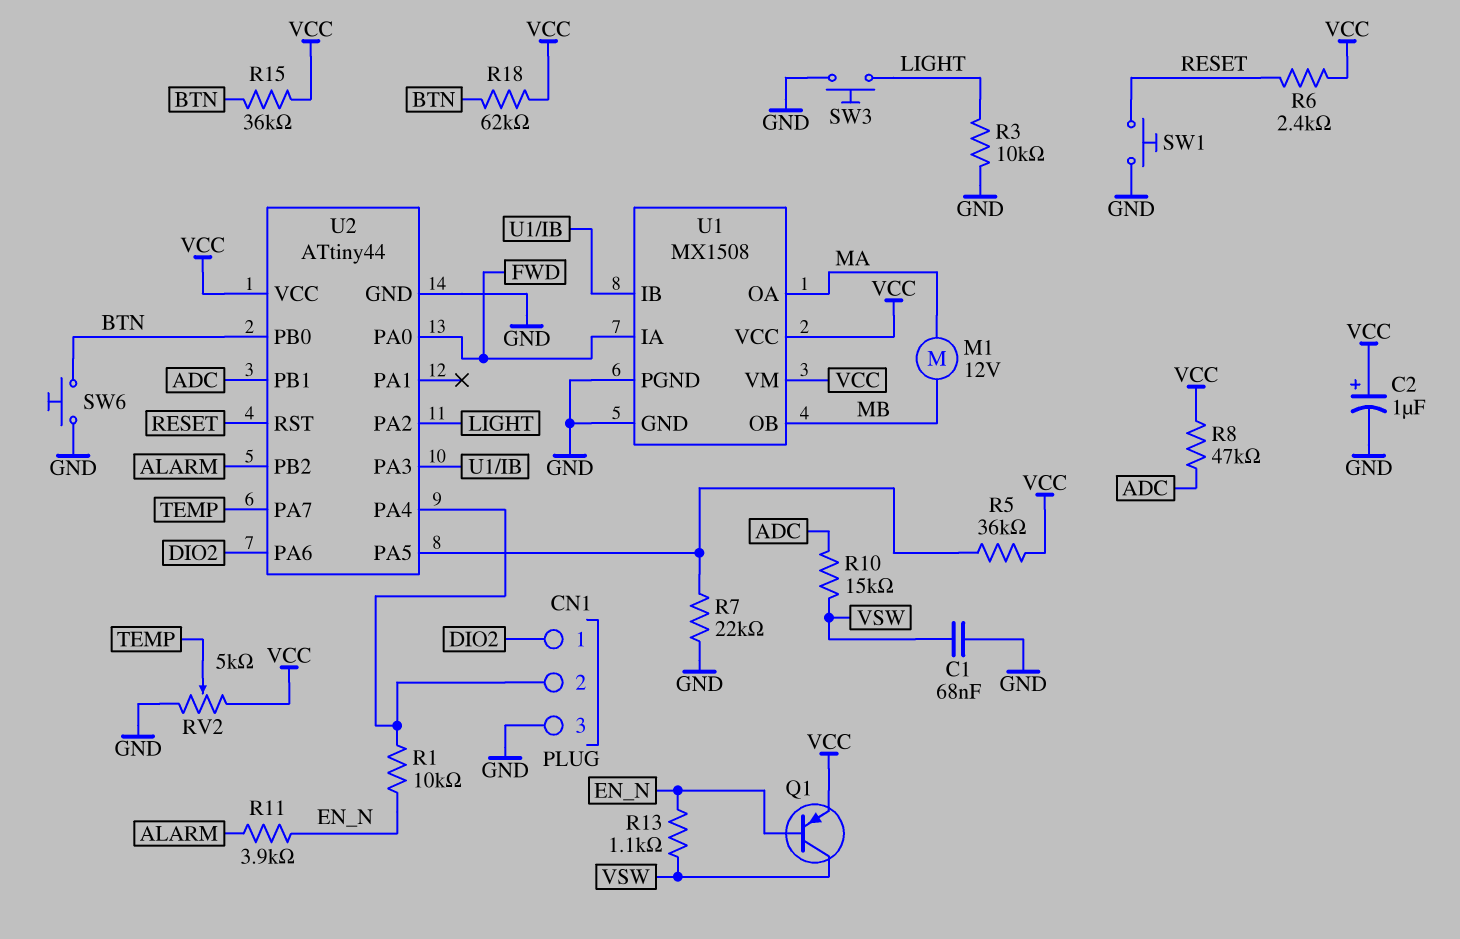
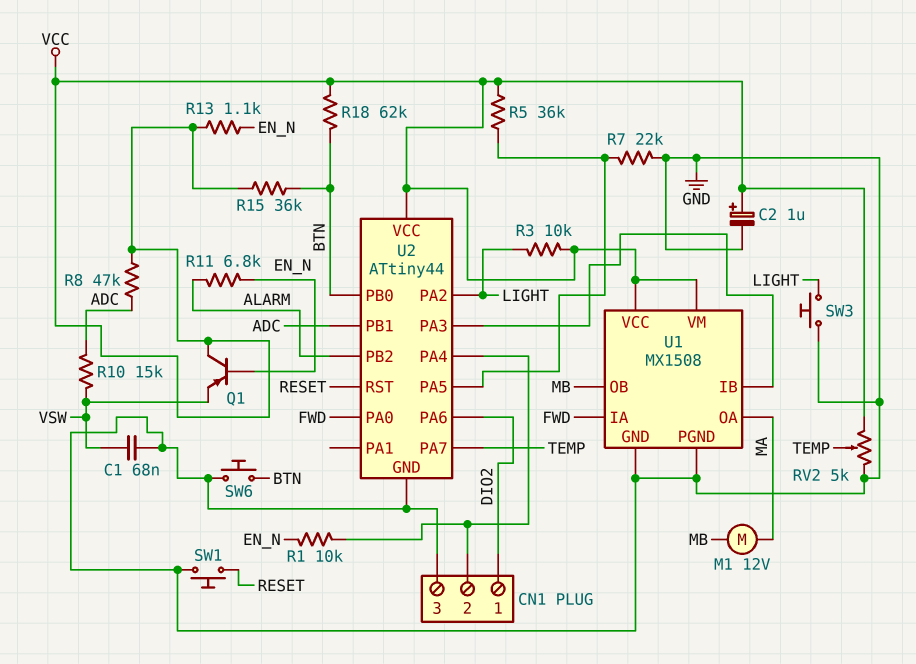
Q1: PNP (B EN_N, C VSW, E VCC) -> PNP (B EN_N, C VCC, E VSW)
R3: 10k (GND, LIGHT) -> 10k (LIGHT, VCC)
R6: 2.4k (RESET, VCC) -> none
R11: 3.9k (ALARM, EN_N) -> 6.8k (ALARM, EN_N)
R13: 1.1k (EN_N, VSW) -> 1.1k (EN_N, VCC)

